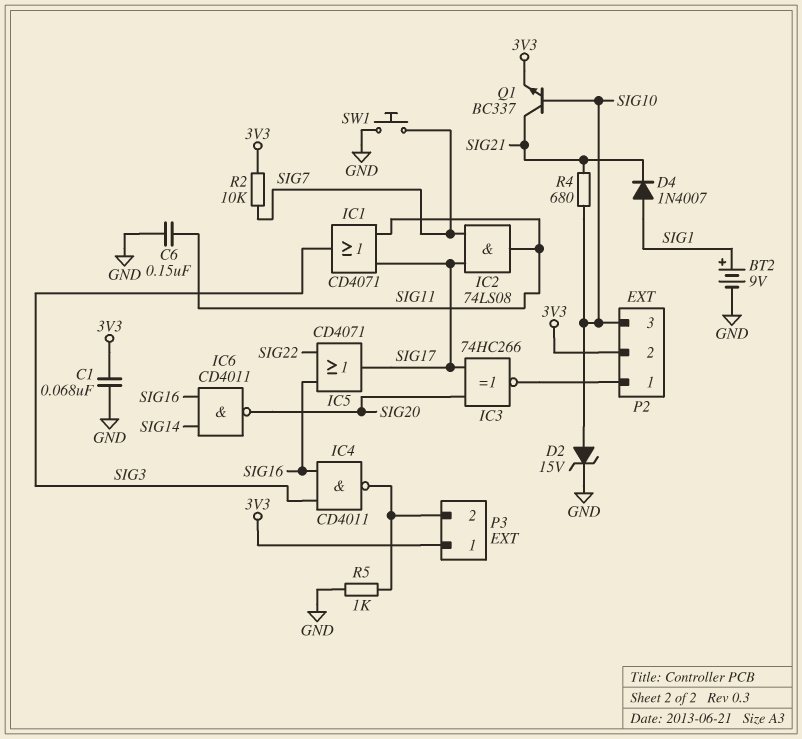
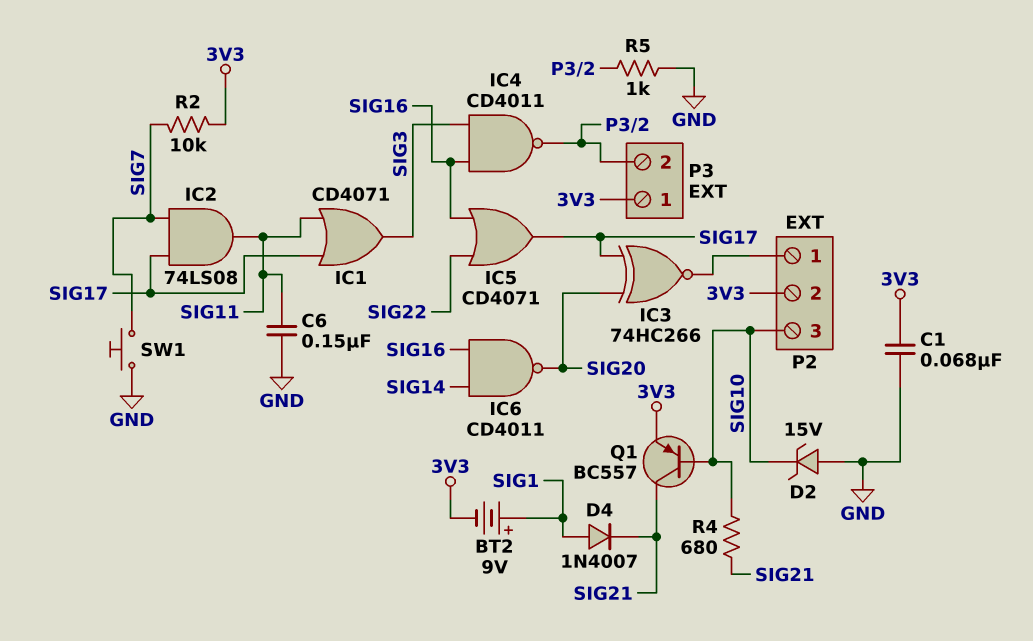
BT2: 9V (plus SIG1, minus GND) -> 9V (plus SIG1, minus 3V3)
D2: zener 15V (A SIG10, K GND) -> zener 15V (A GND, K SIG10)
Q1: NPN BC337 (B SIG10, C SIG21, E 3V3) -> PNP BC557 (B SIG10, C SIG21, E 3V3)

